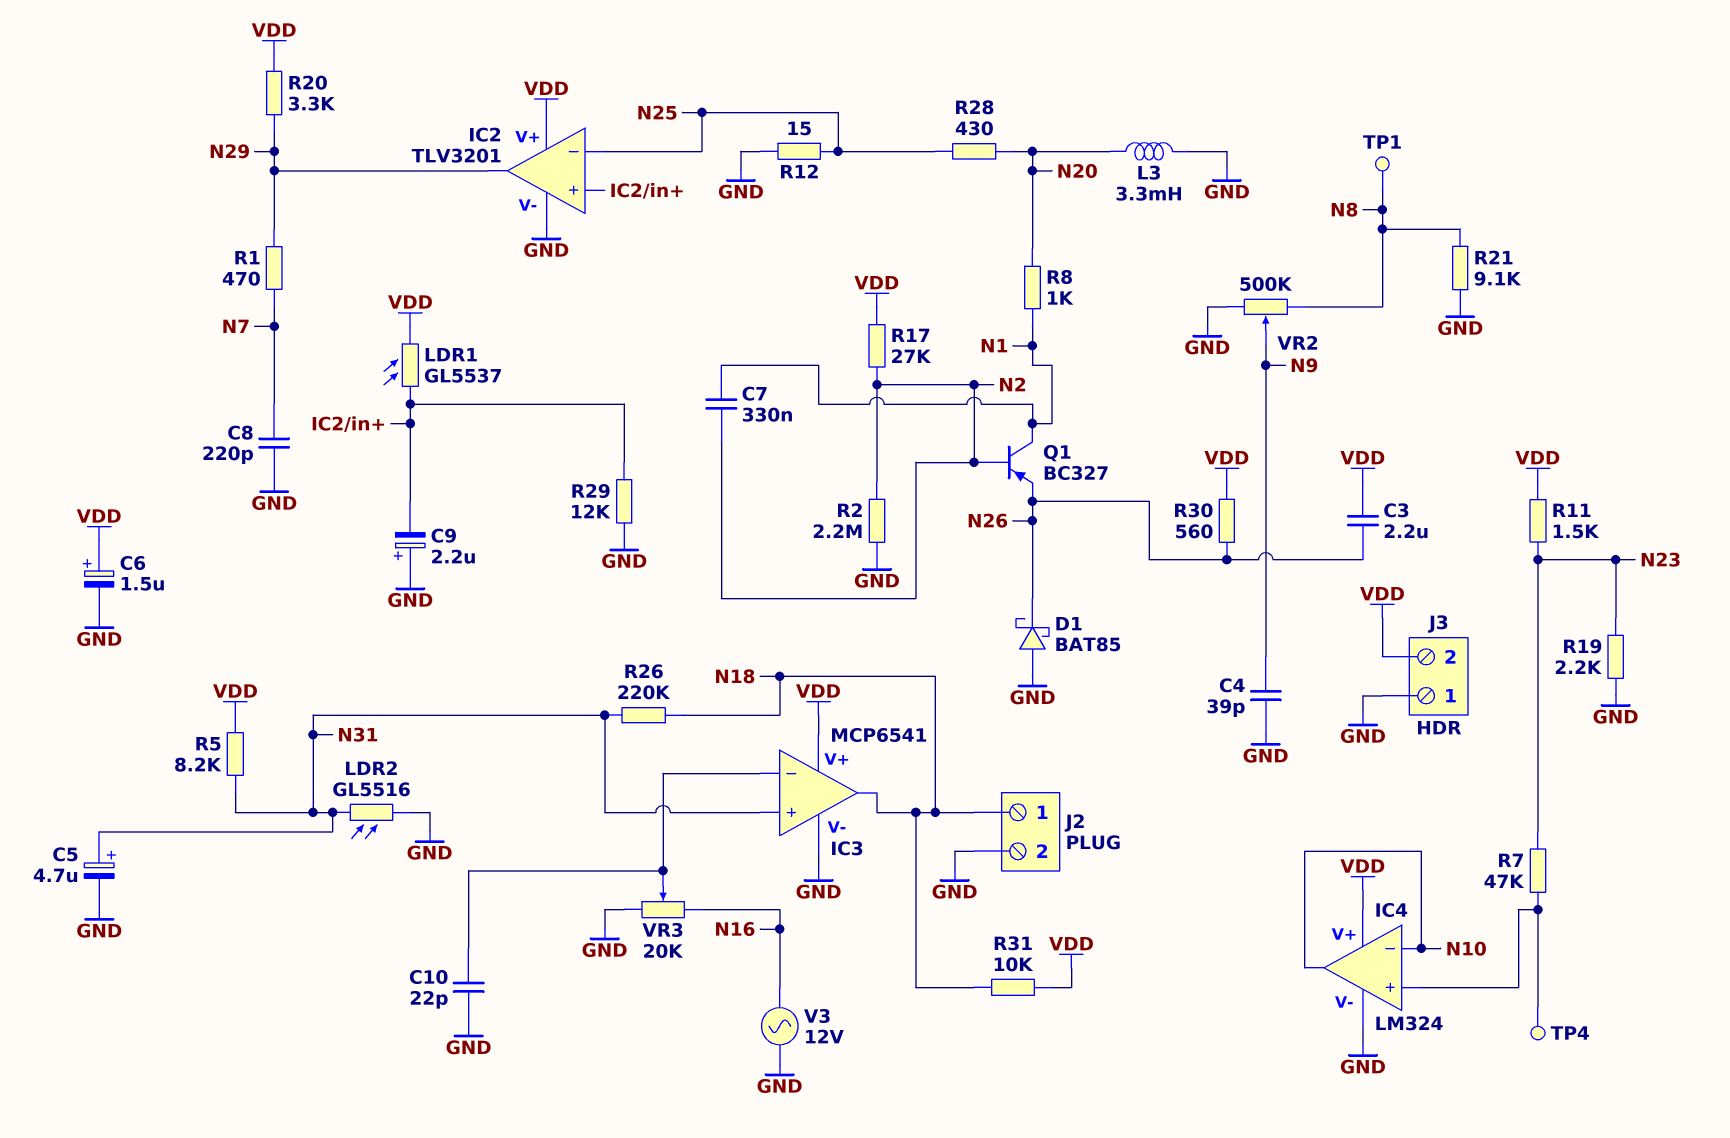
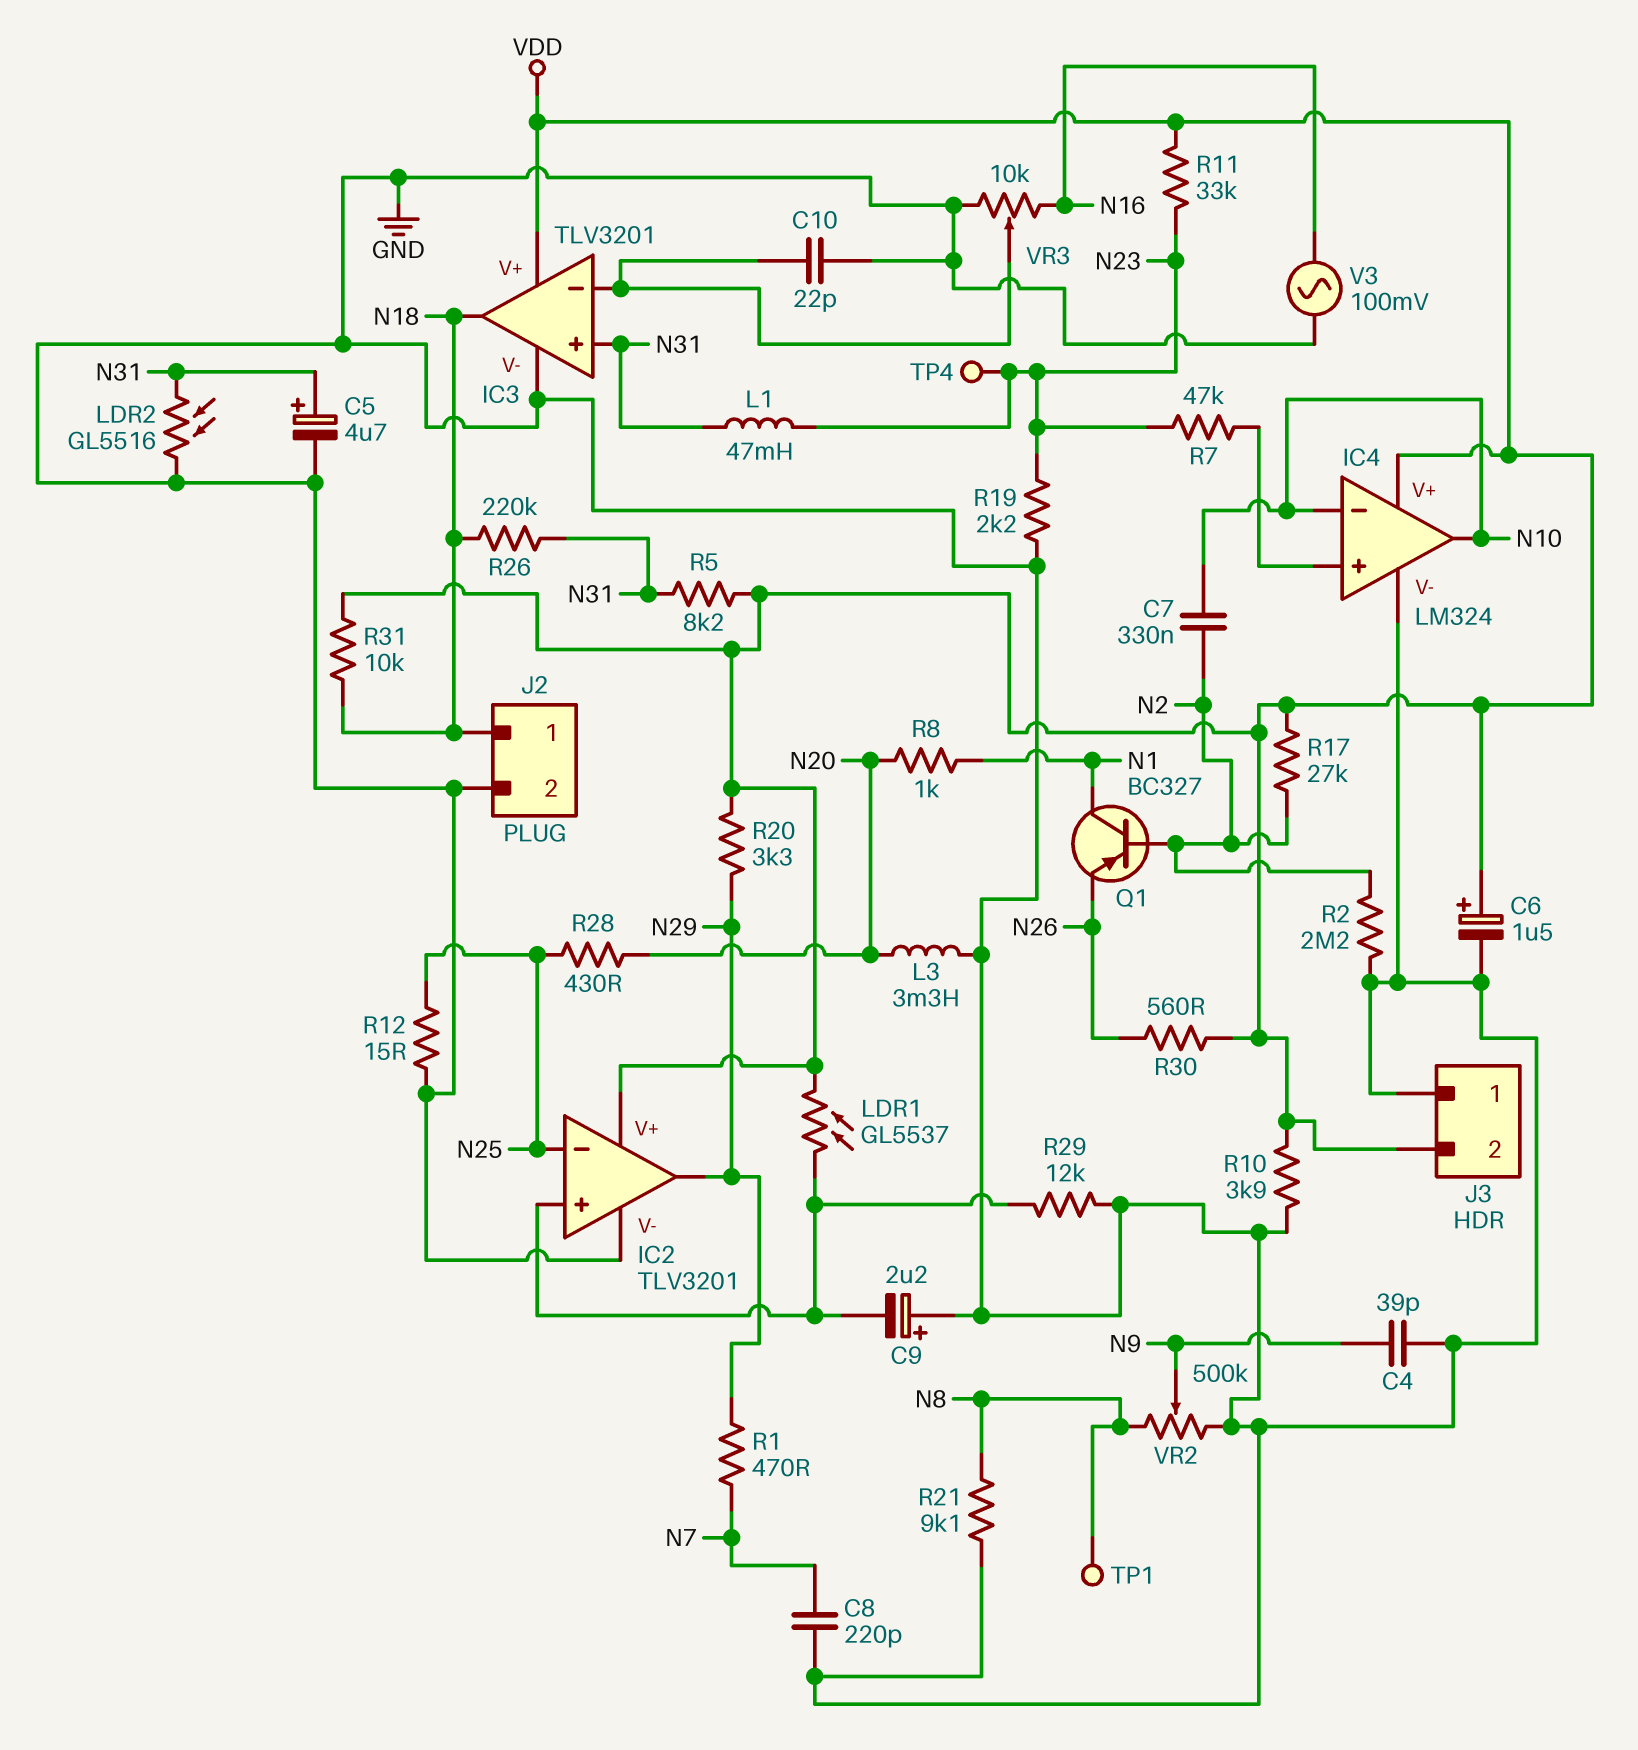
C3: 2.2uF (N26, VDD) -> none
C7: 330nF (N1, N2) -> 330nF (N2, N10)
D1: schottky BAT85 (A GND, K N26) -> none
IC3: MCP6541 -> TLV3201
L1: none -> 47mH (N23, N31)
R10: none -> 3.9k (GND, VDD)
R11: 1.5k (N23, VDD) -> 33k (N23, VDD)
TP4: test point (IC4/in+) -> test point (N23)
V3: AC 12V (GND, N16) -> AC 100mV (GND, N16)
VR3: 20k (GND, N16, wiper IC3/in-) -> 10k (GND, N16, wiper IC3/in-)

